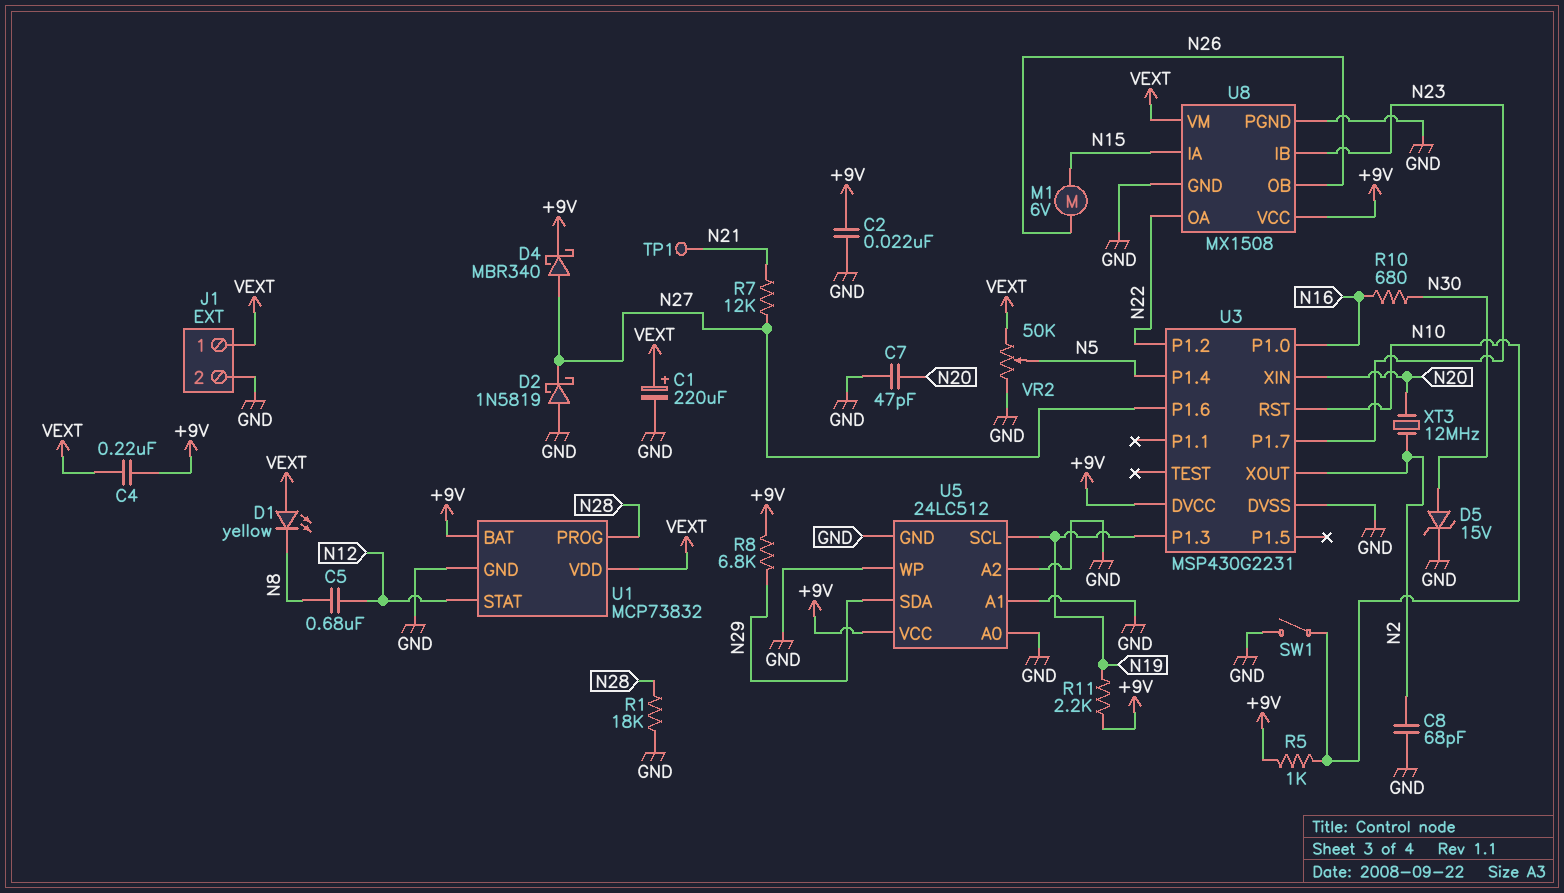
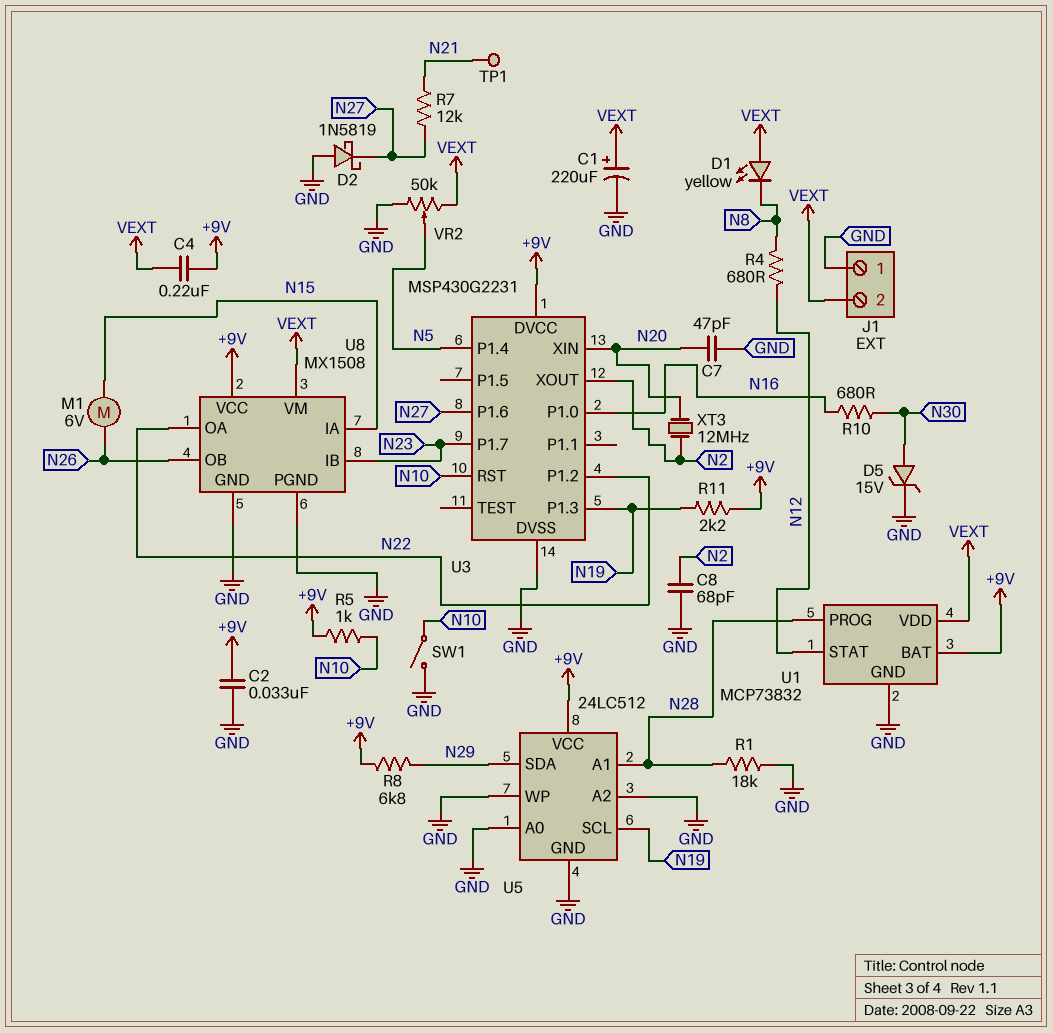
C2: 22nF (+9V, GND) -> 33nF (+9V, GND)
C5: 680nF (N8, N12) -> none
D4: schottky MBR340 (A N27, K +9V) -> none
J1 pin 1: VEXT -> GND
J1 pin 2: GND -> VEXT
R4: none -> 680 (N8, N12)
U5 pin A1: GND -> N28

